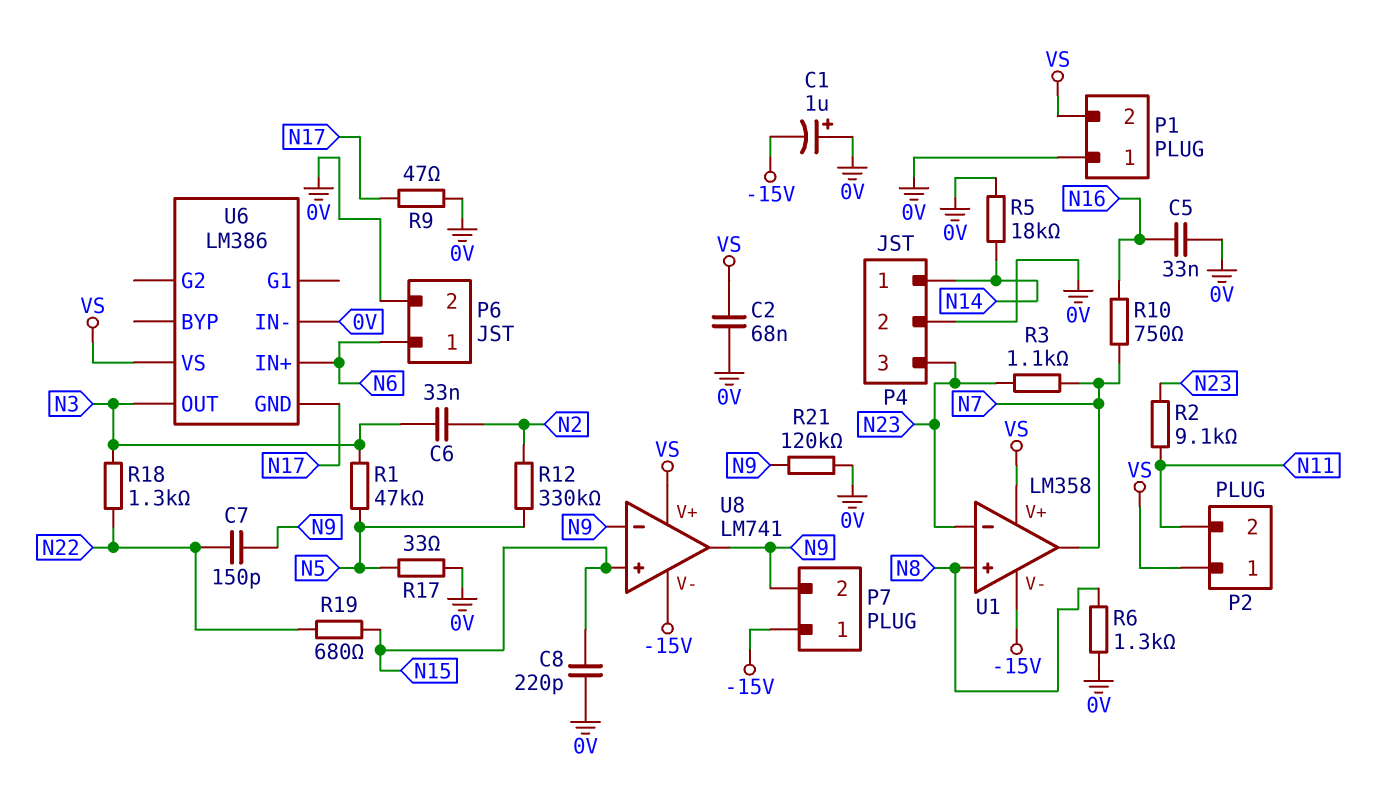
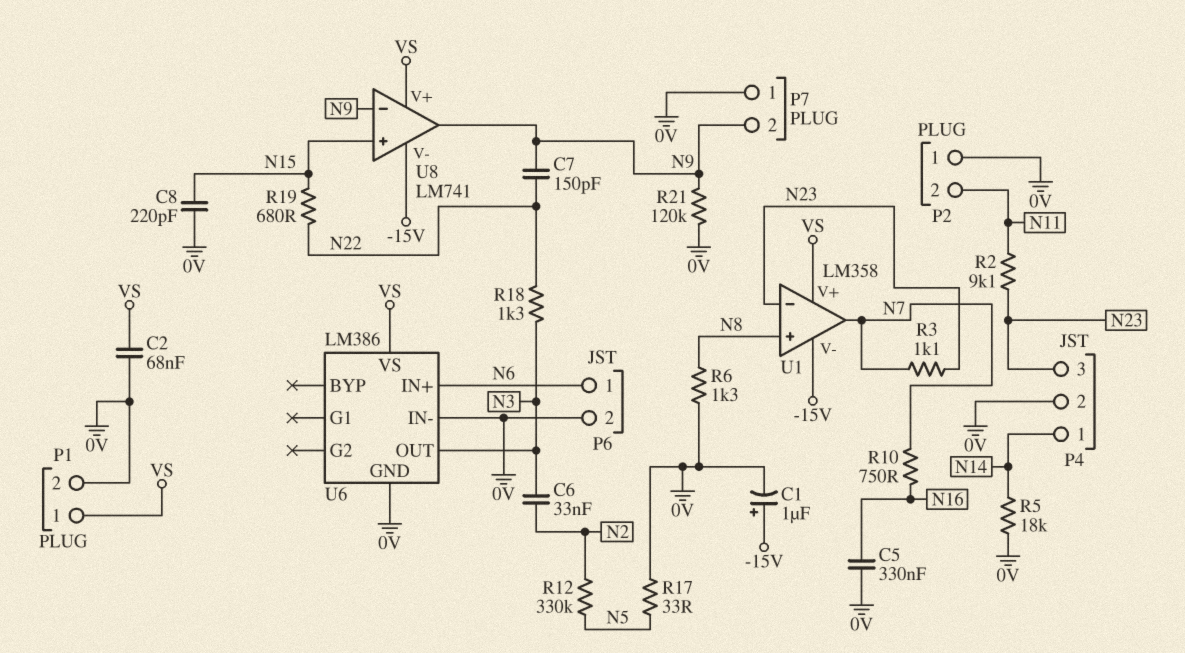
C1: 1uF (plus 0V, minus -15V) -> 1uF (plus -15V, minus 0V)
C5: 33nF (0V, N16) -> 330nF (0V, N16)
P1 pin 1: 0V -> VS
P1 pin 2: VS -> 0V
P2 pin 1: VS -> 0V
P7 pin 1: -15V -> 0V
R1: 47k (N3, N5) -> none
R9: 47 (0V, N17) -> none
U6 pin GND: N17 -> 0V

